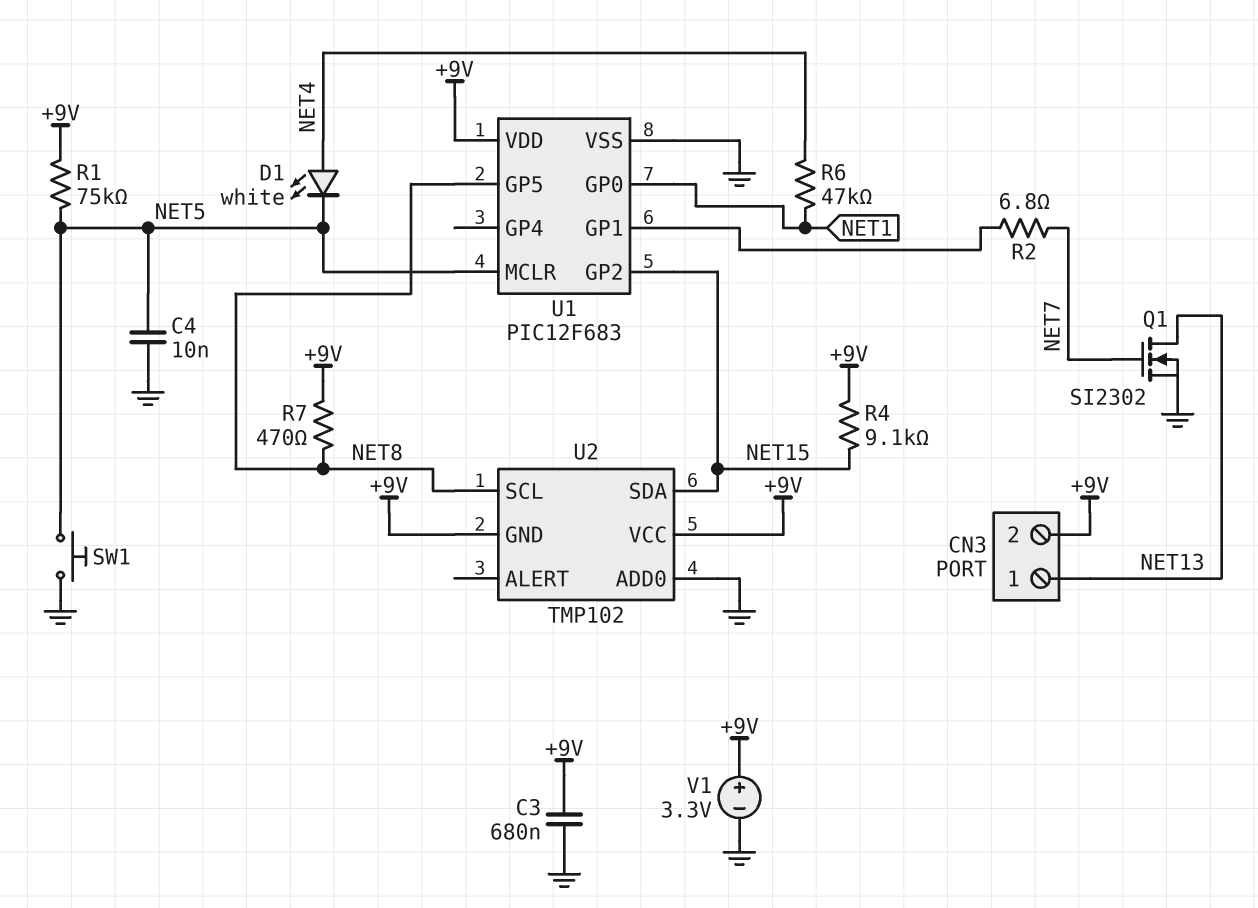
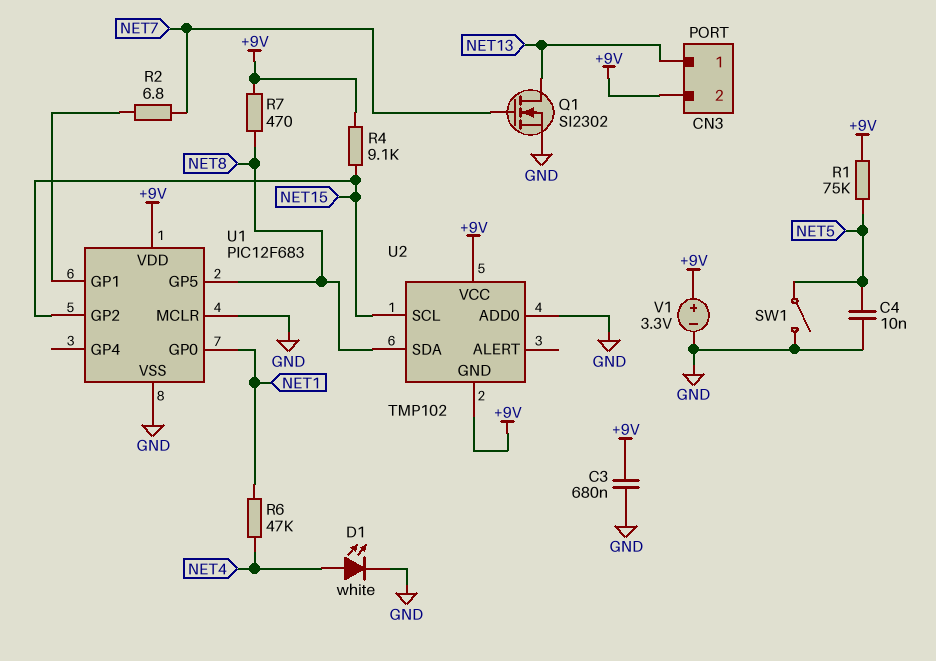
D1: LED white (A NET4, K NET5) -> LED white (A NET4, K GND)
SW1: button (GND, NET5) -> switch (GND, NET5)
U1 pin MCLR: NET5 -> GND
U2 pin SCL: NET8 -> NET15
U2 pin SDA: NET15 -> NET8

